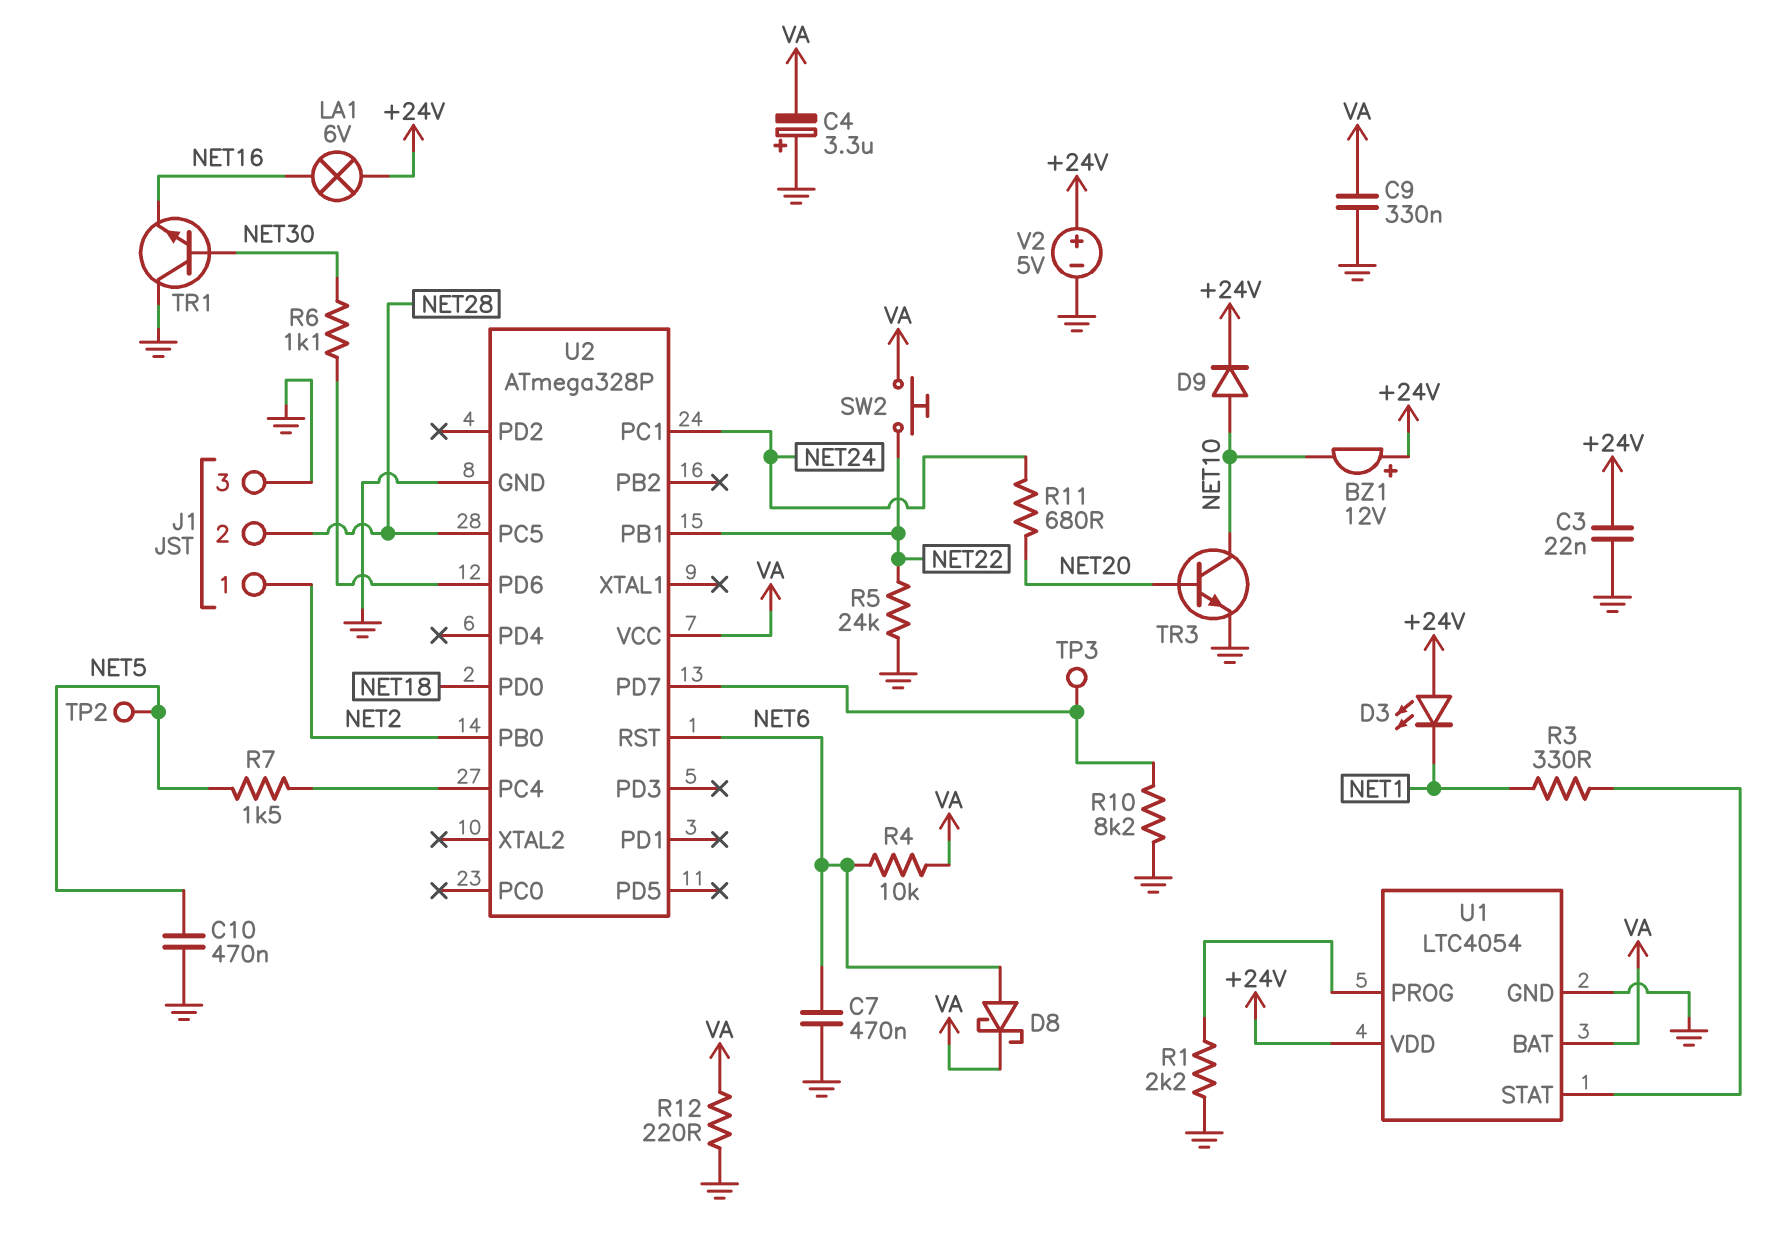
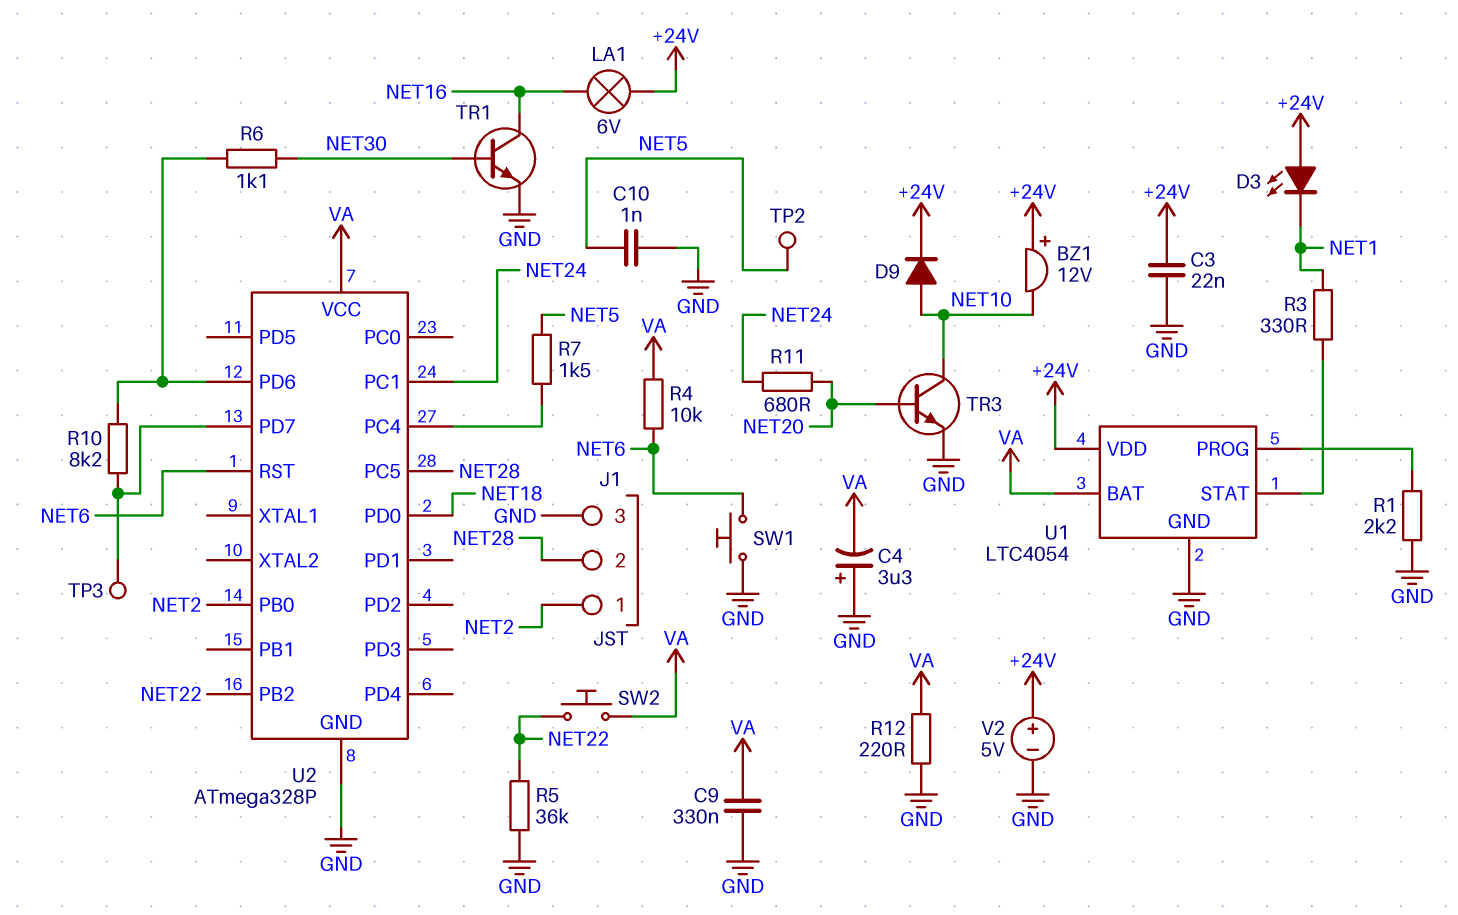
C7: 470nF (GND, NET6) -> none
C10: 470nF (GND, NET5) -> 1nF (GND, NET5)
D8: schottky (A NET6, K VA) -> none
R5: 24k (GND, NET22) -> 36k (GND, NET22)
R10: 8.2k (GND, U2/PD7) -> 8.2k (U2/PD6, U2/PD7)
SW1: none -> button (GND, NET6)
TR1: NPN (B NET30, C GND, E NET16) -> NPN (B NET30, C NET16, E GND)
U2 pin PB1: NET22 -> none
U2 pin PB2: none -> NET22

